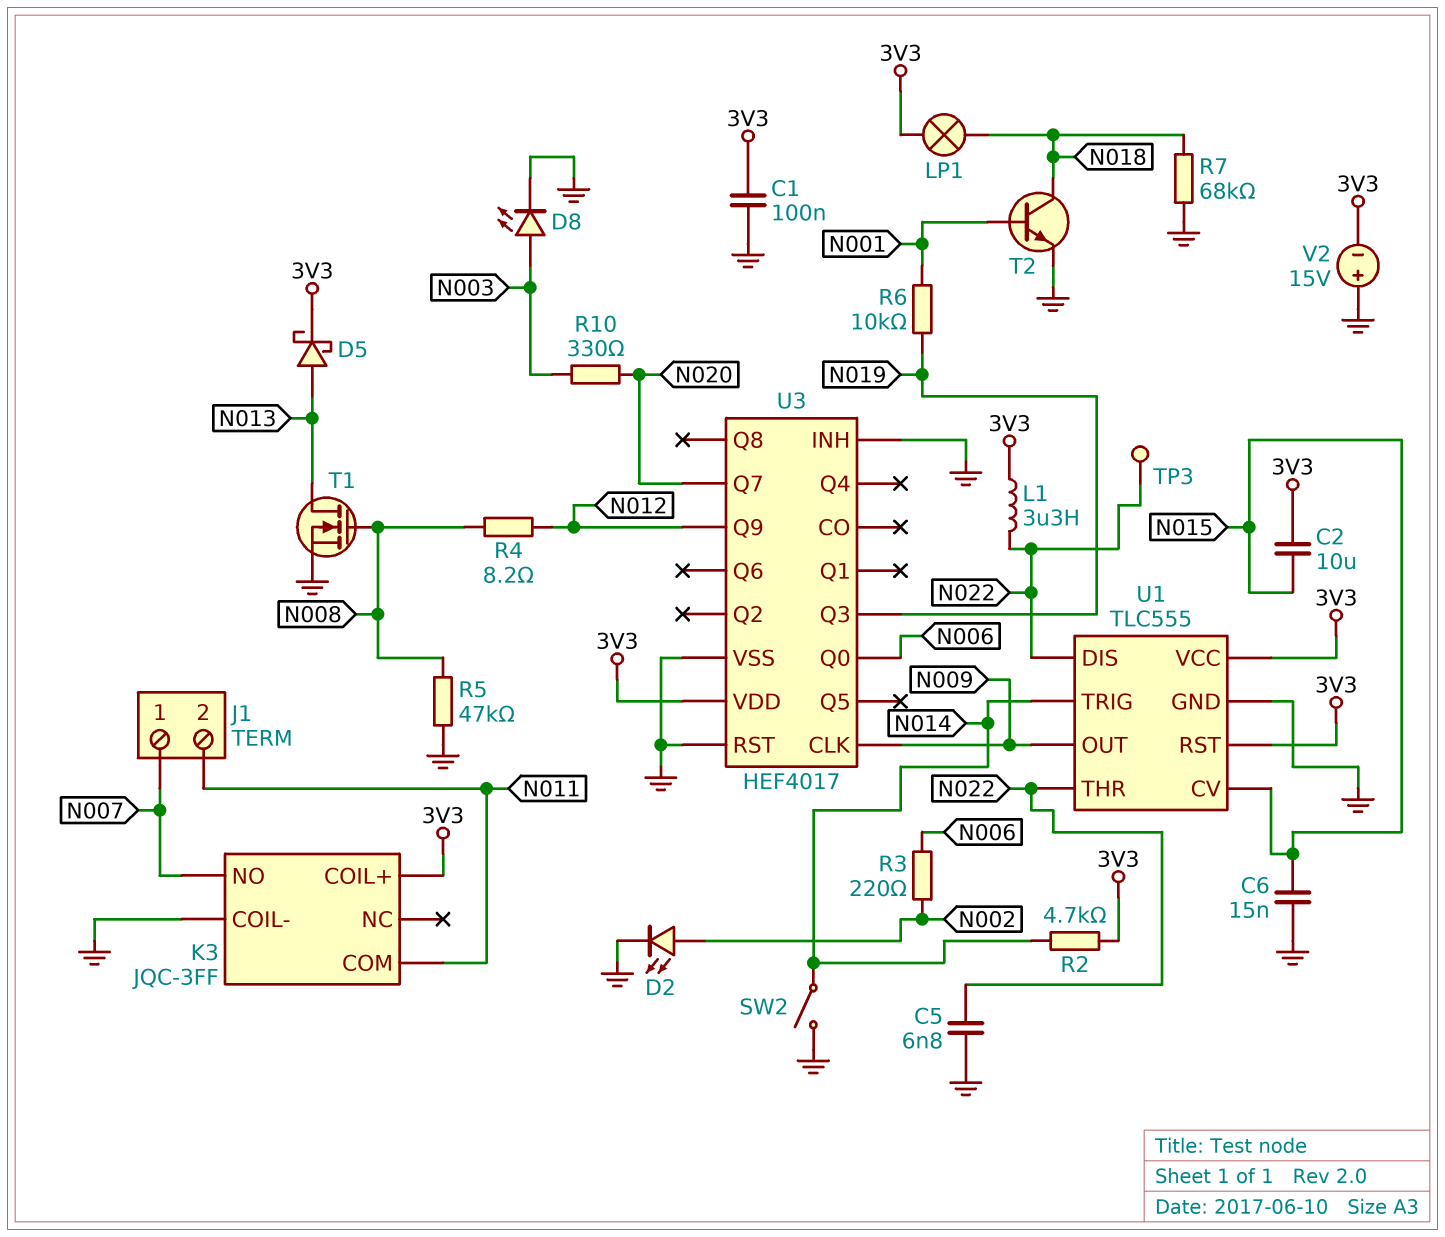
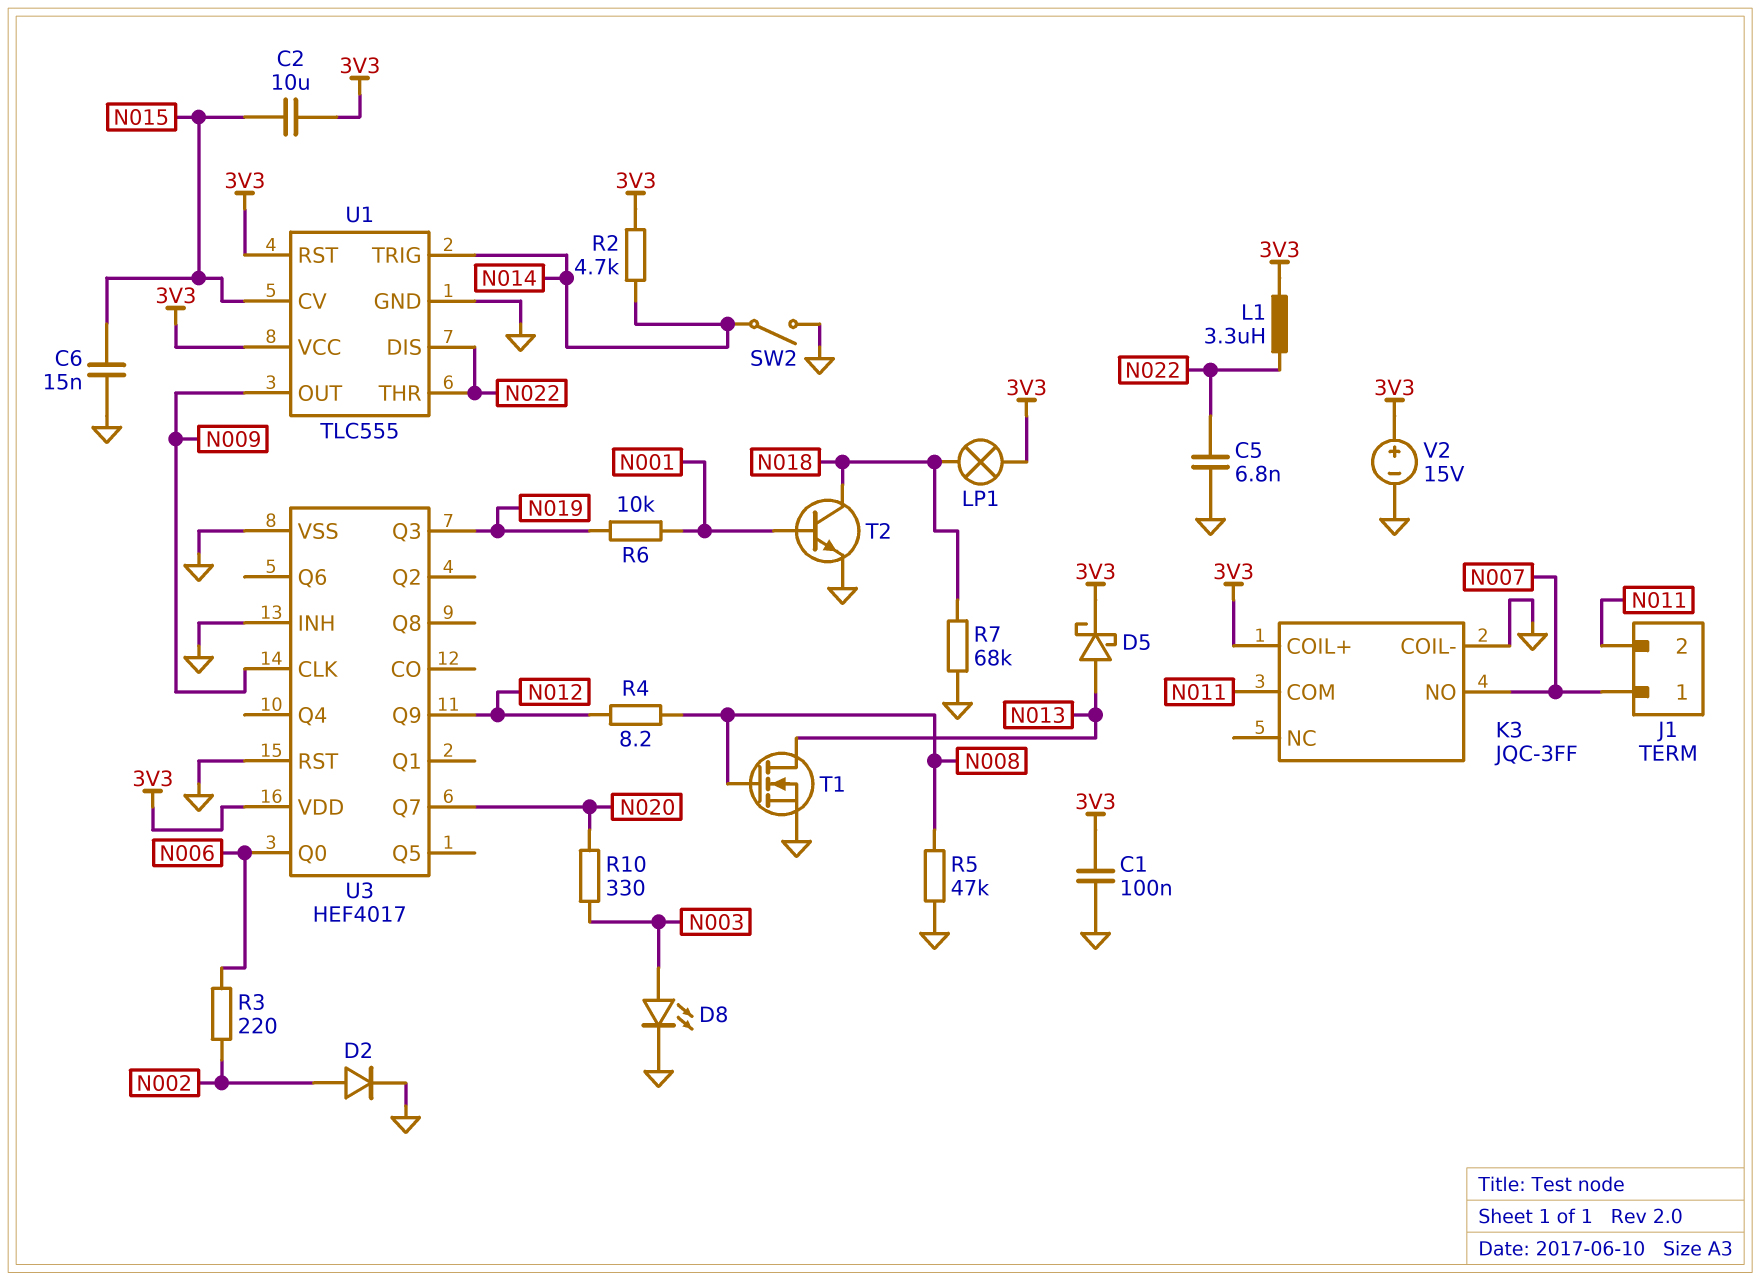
D2: LED (A N002, K GND) -> diode (A N002, K GND)
TP3: test point (N022) -> none
V2: 15V (plus GND, minus 3V3) -> 15V (plus 3V3, minus GND)

